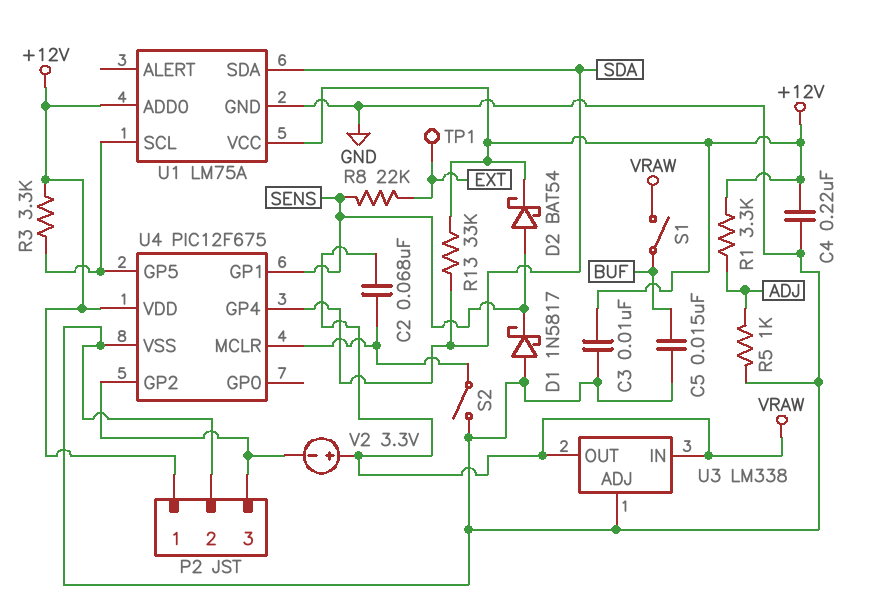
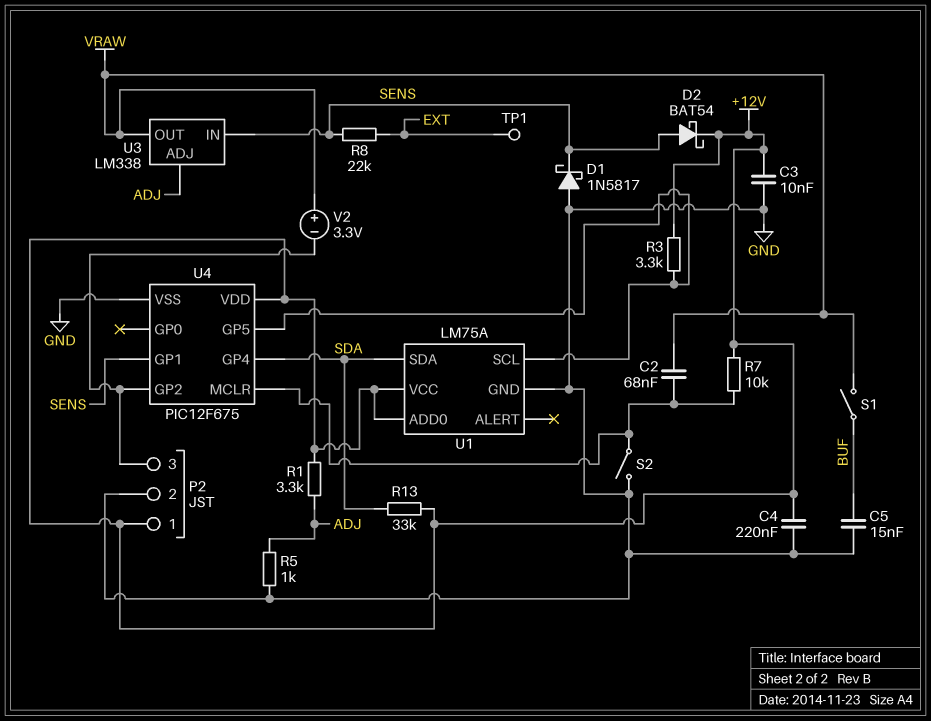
R7: none -> 10k (+12V, U4/MCLR)
U3 pin ADJ: GND -> ADJ
U3 pin IN: VRAW -> SENS

